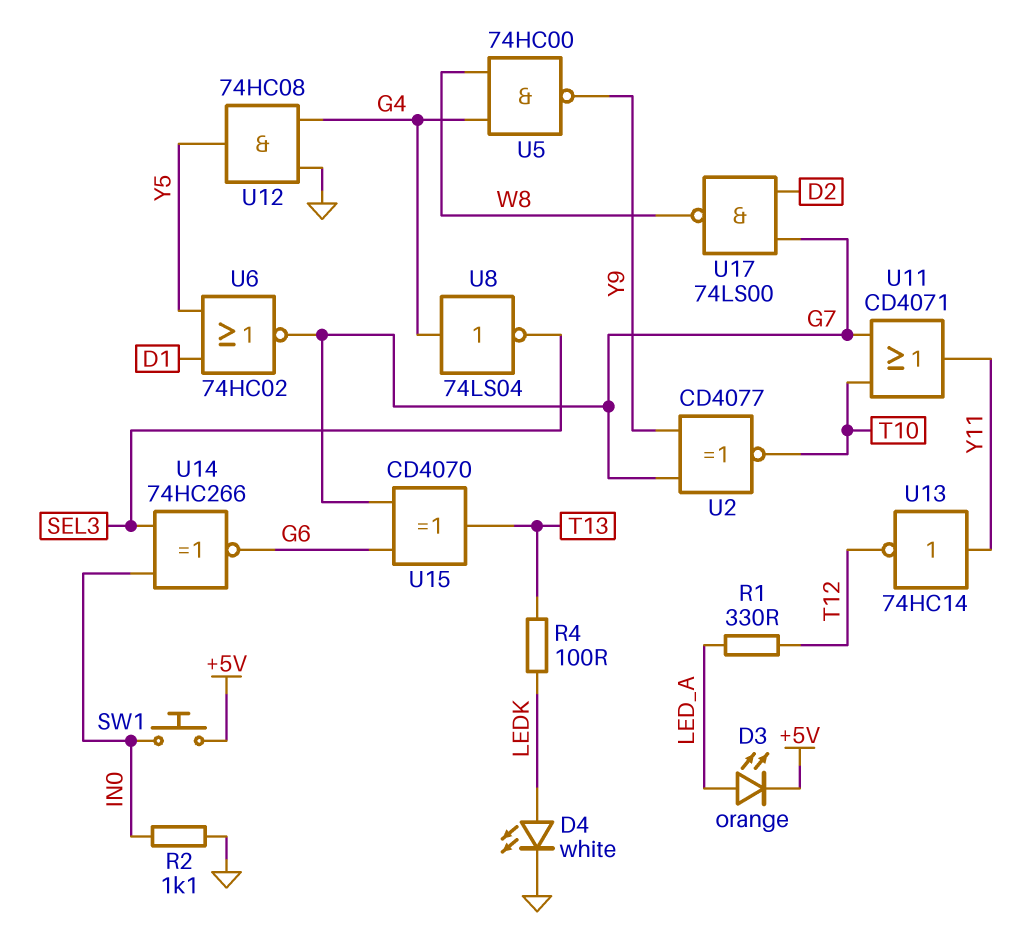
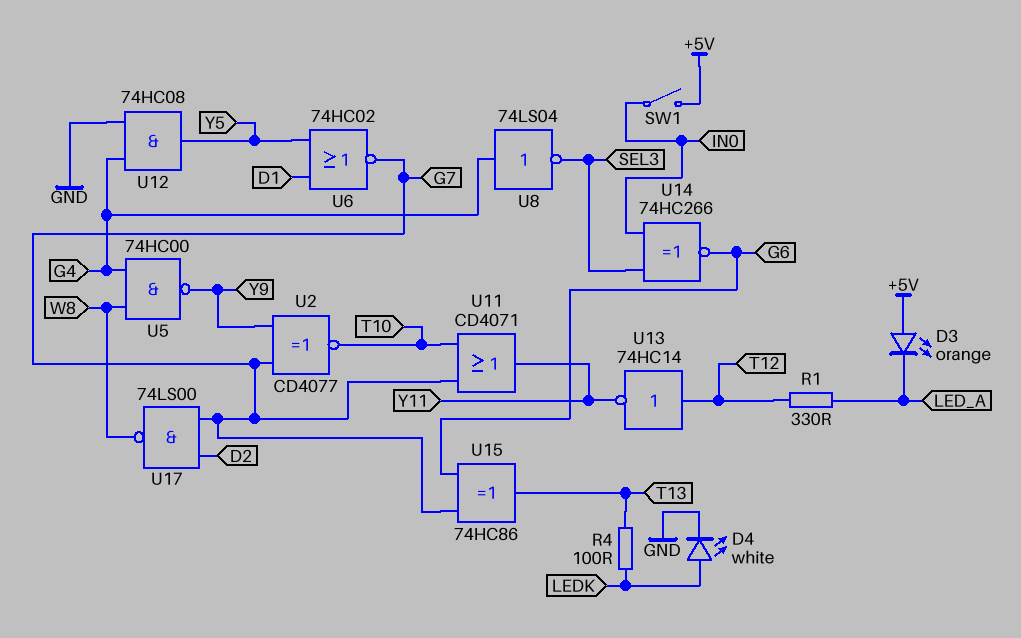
D3: LED orange (A LED_A, K +5V) -> LED orange (A +5V, K LED_A)
R2: 1.1k (GND, IN0) -> none
SW1: button (+5V, IN0) -> switch (+5V, IN0)
U13: NOT 74HC14 (in Y11, out T12) -> NOT 74HC14 (in T12, out Y11)
U15: XOR CD4070 (in G6, in G7, out T13) -> XOR 74HC86 (in G6, in G7, out T13)

